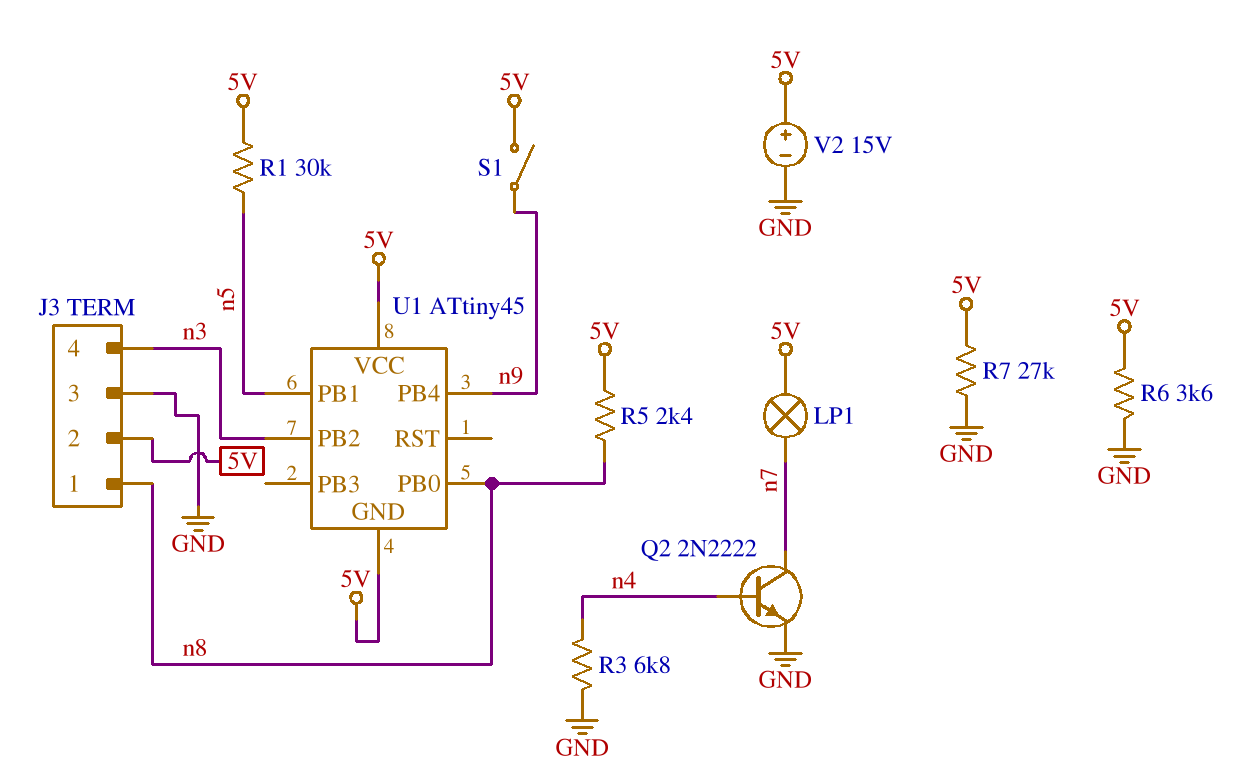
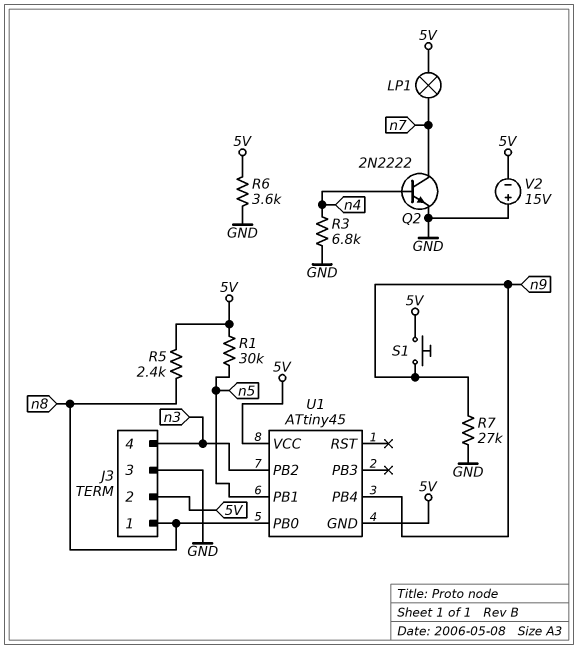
R7: 27k (5V, GND) -> 27k (GND, n9)
S1: switch (5V, n9) -> button (5V, n9)
V2: 15V (plus 5V, minus GND) -> 15V (plus GND, minus 5V)

